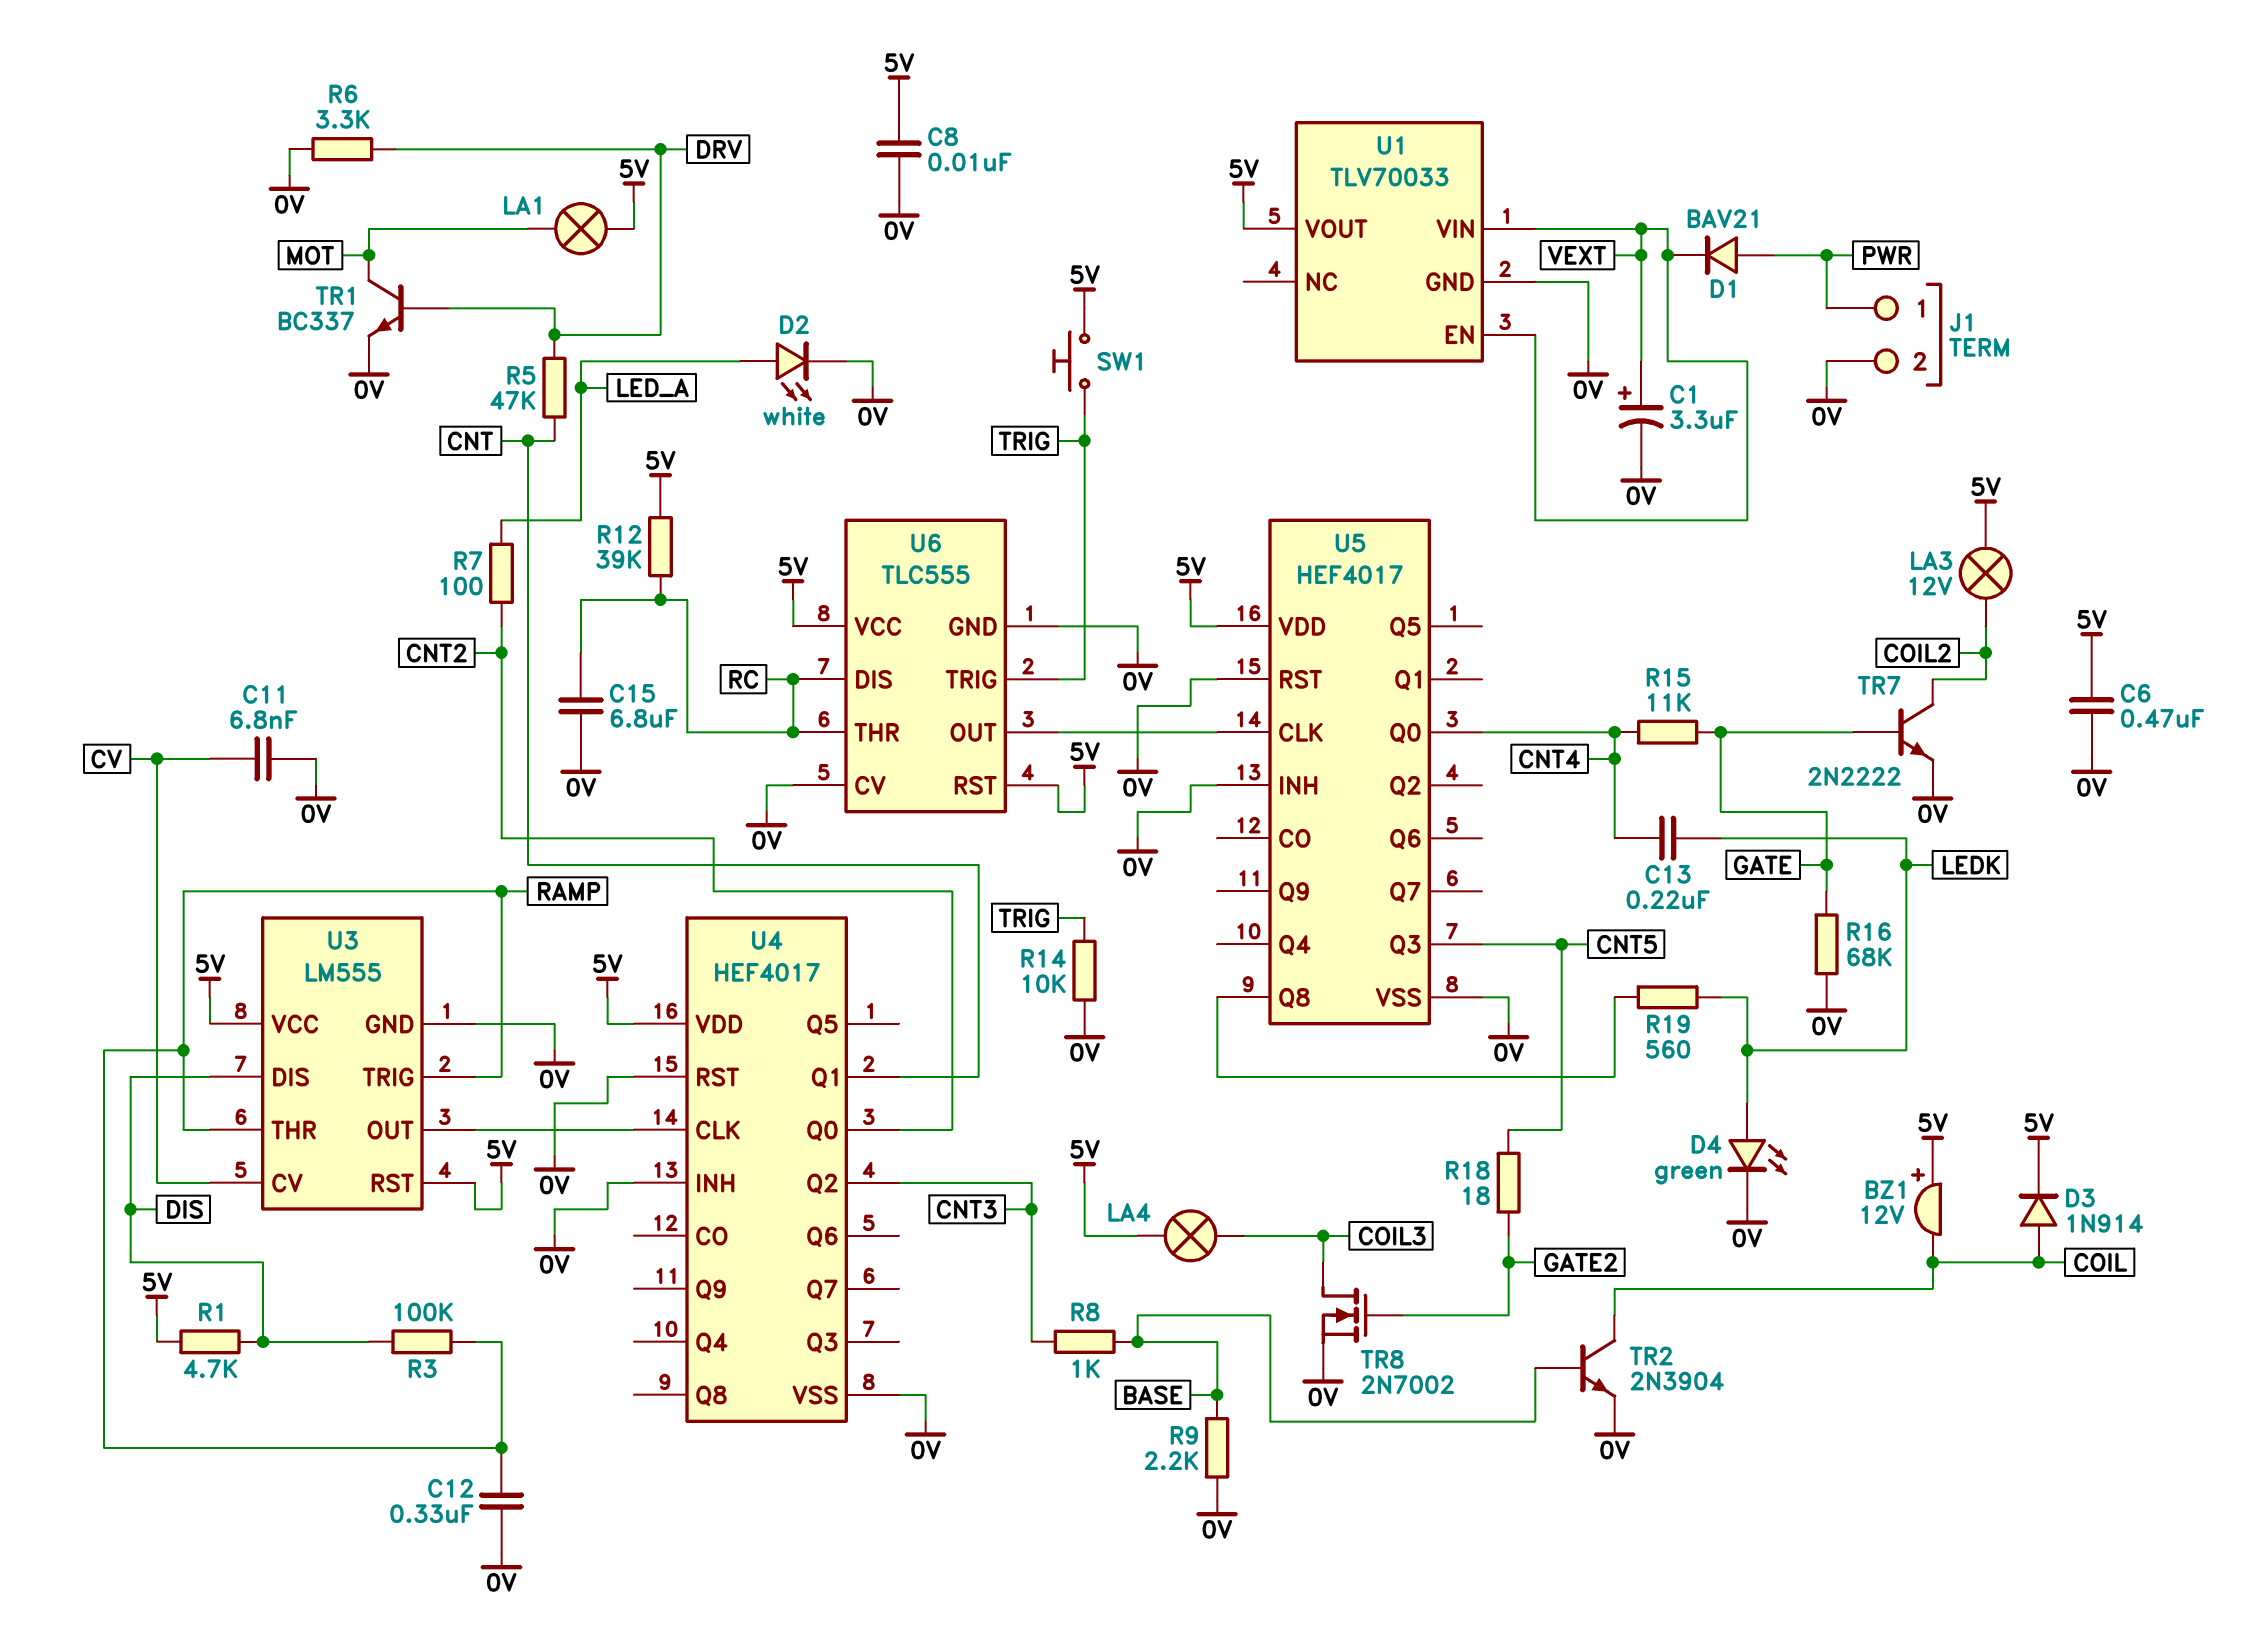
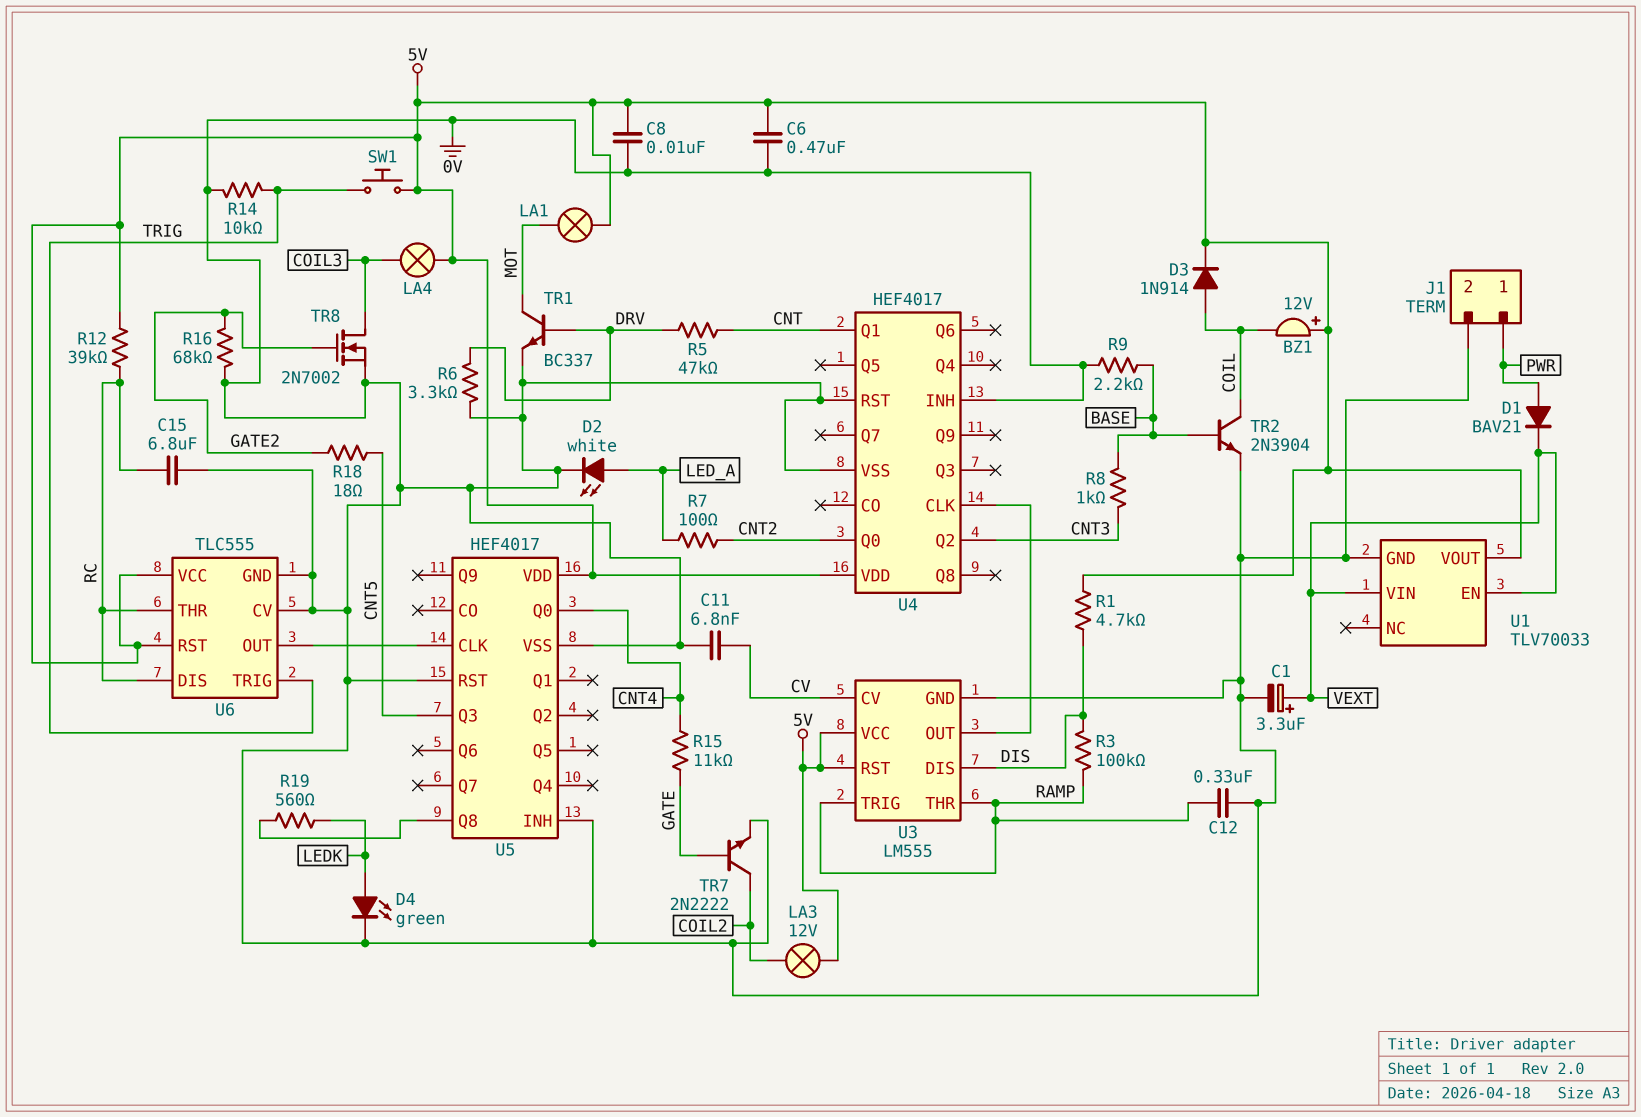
C13: 220nF (CNT4, LEDK) -> none
R16: 68k (0V, GATE) -> 68k (0V, GATE2)

